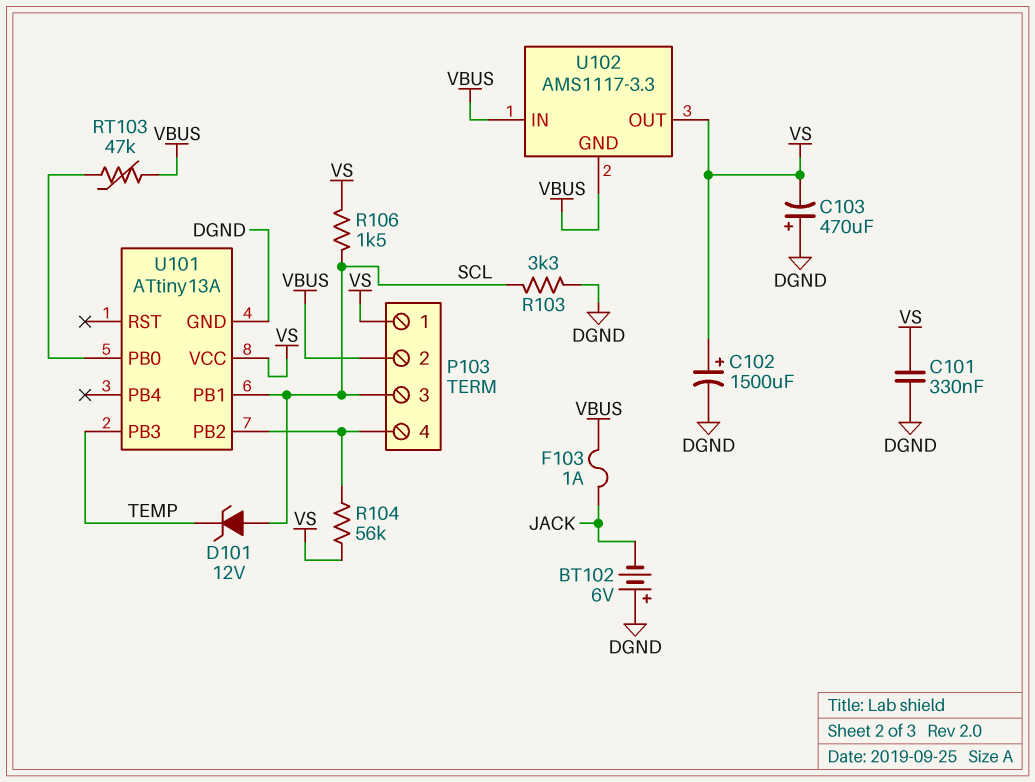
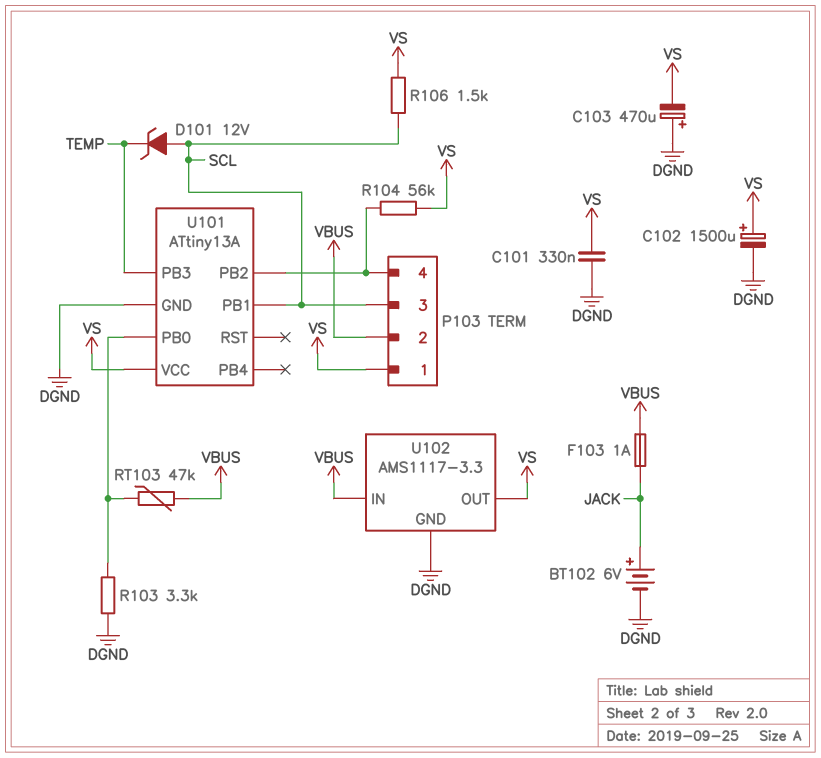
BT102: 6V (plus DGND, minus JACK) -> 6V (plus JACK, minus DGND)
R103: 3.3k (DGND, SCL) -> 3.3k (DGND, U101/PB0)
U102 pin GND: VBUS -> DGND

